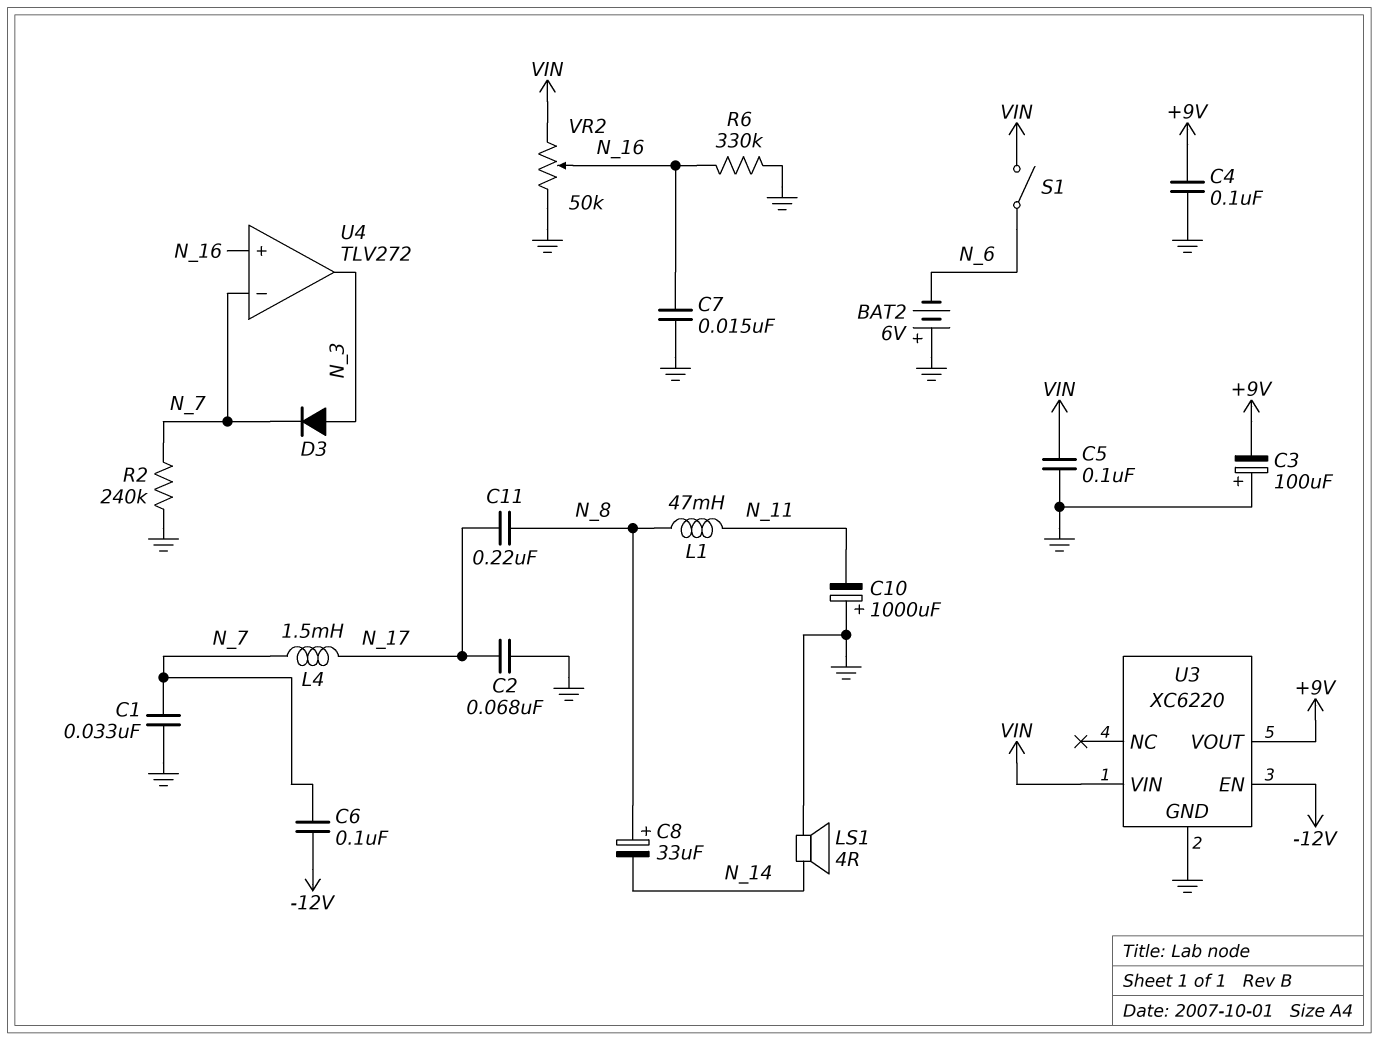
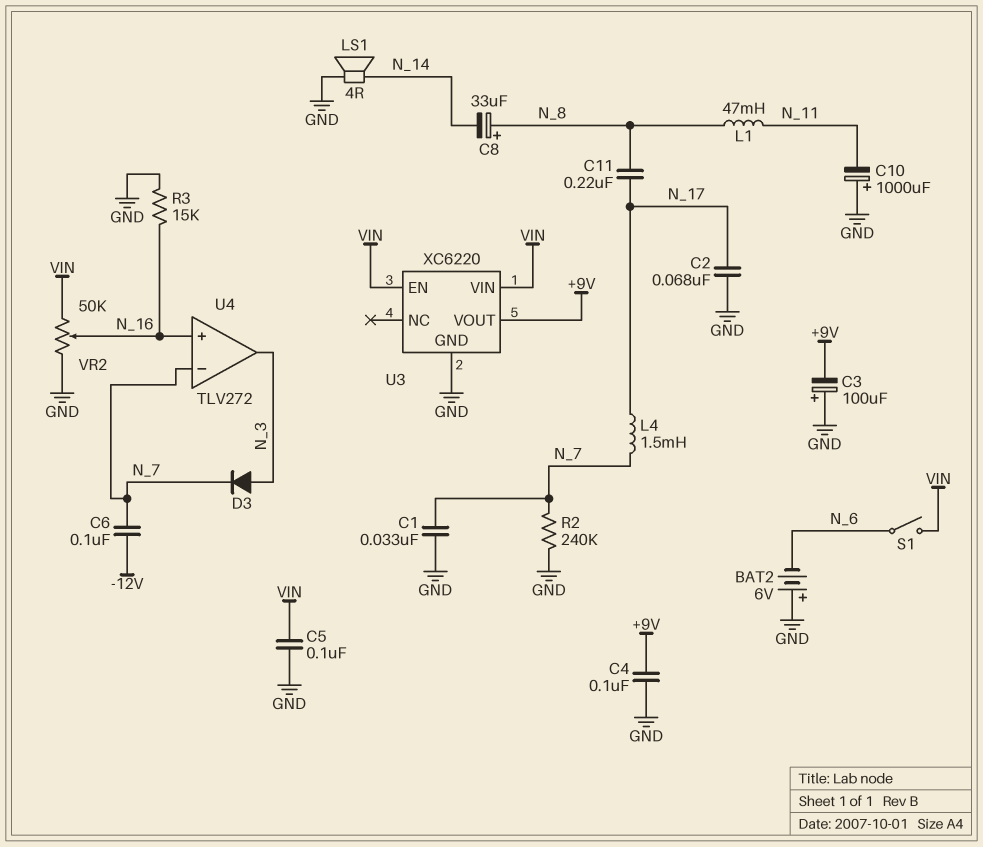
C7: 15nF (GND, N_16) -> none
R3: none -> 15k (GND, N_16)
R6: 330k (GND, N_16) -> none
U3 pin EN: -12V -> VIN

